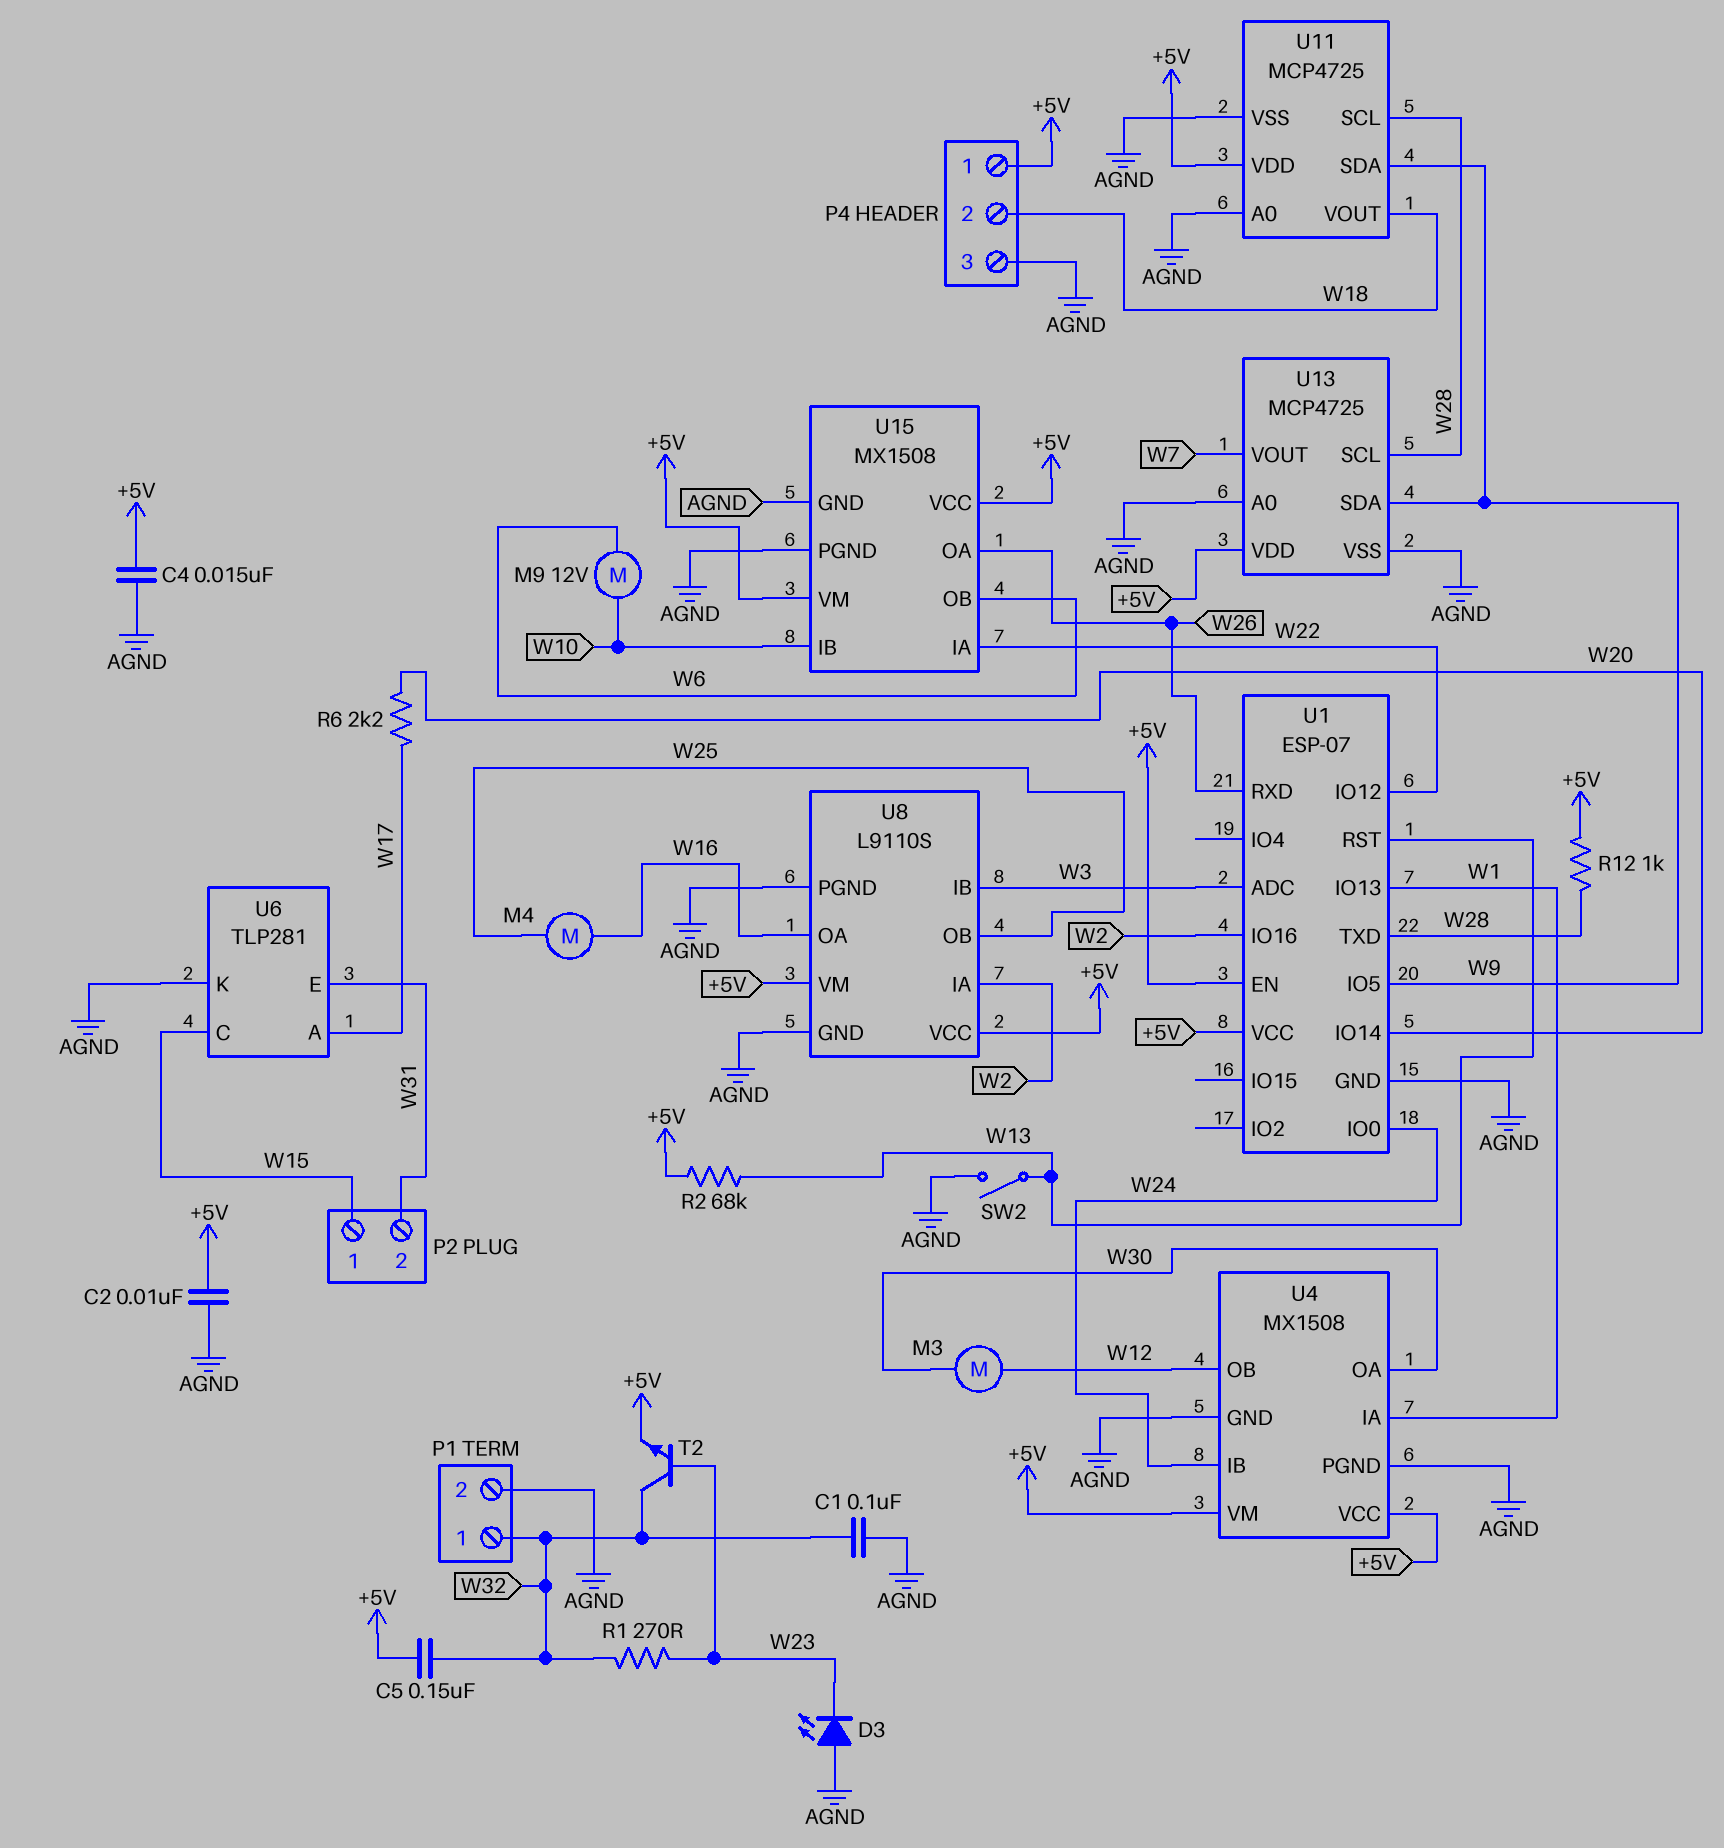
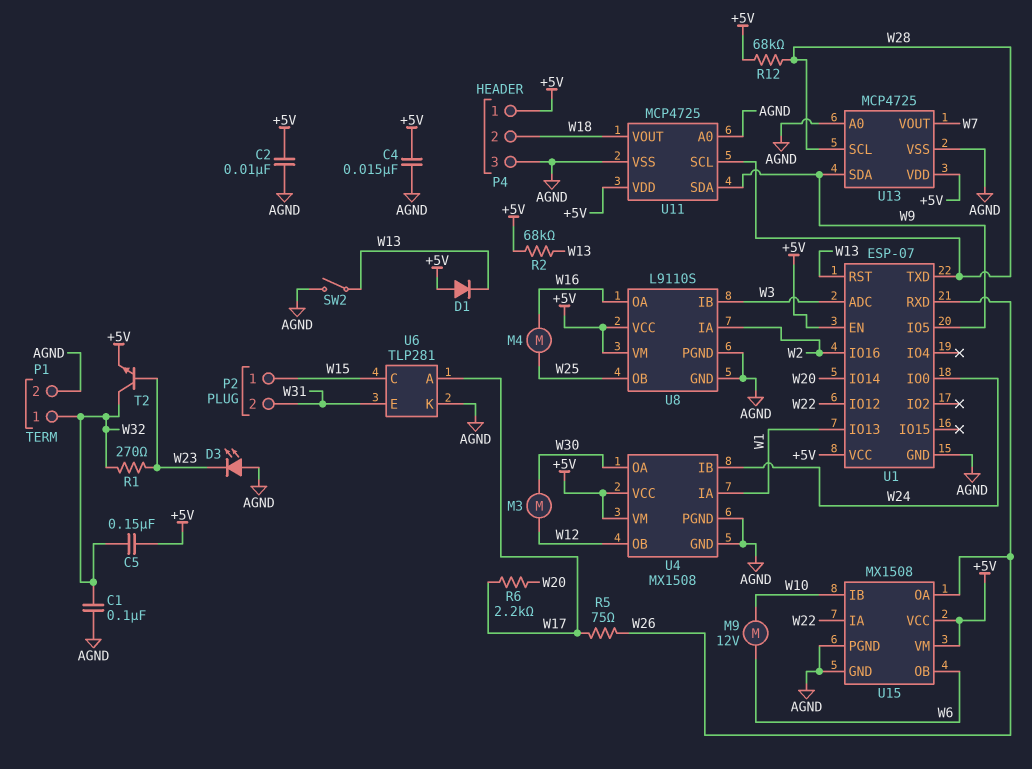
D1: none -> diode (A +5V, K W13)
R5: none -> 75 (W17, W26)
R12: 1k (+5V, W28) -> 68k (+5V, W28)

